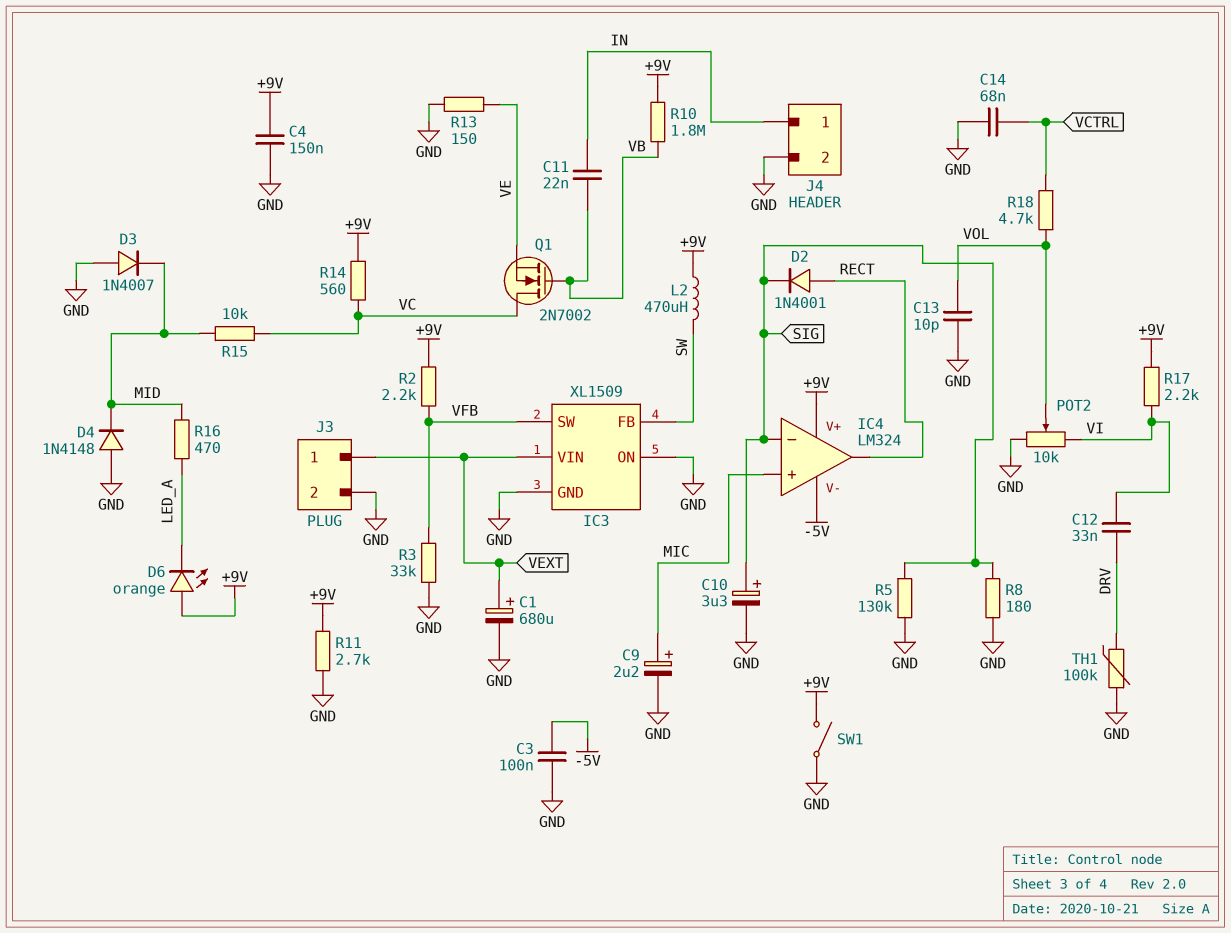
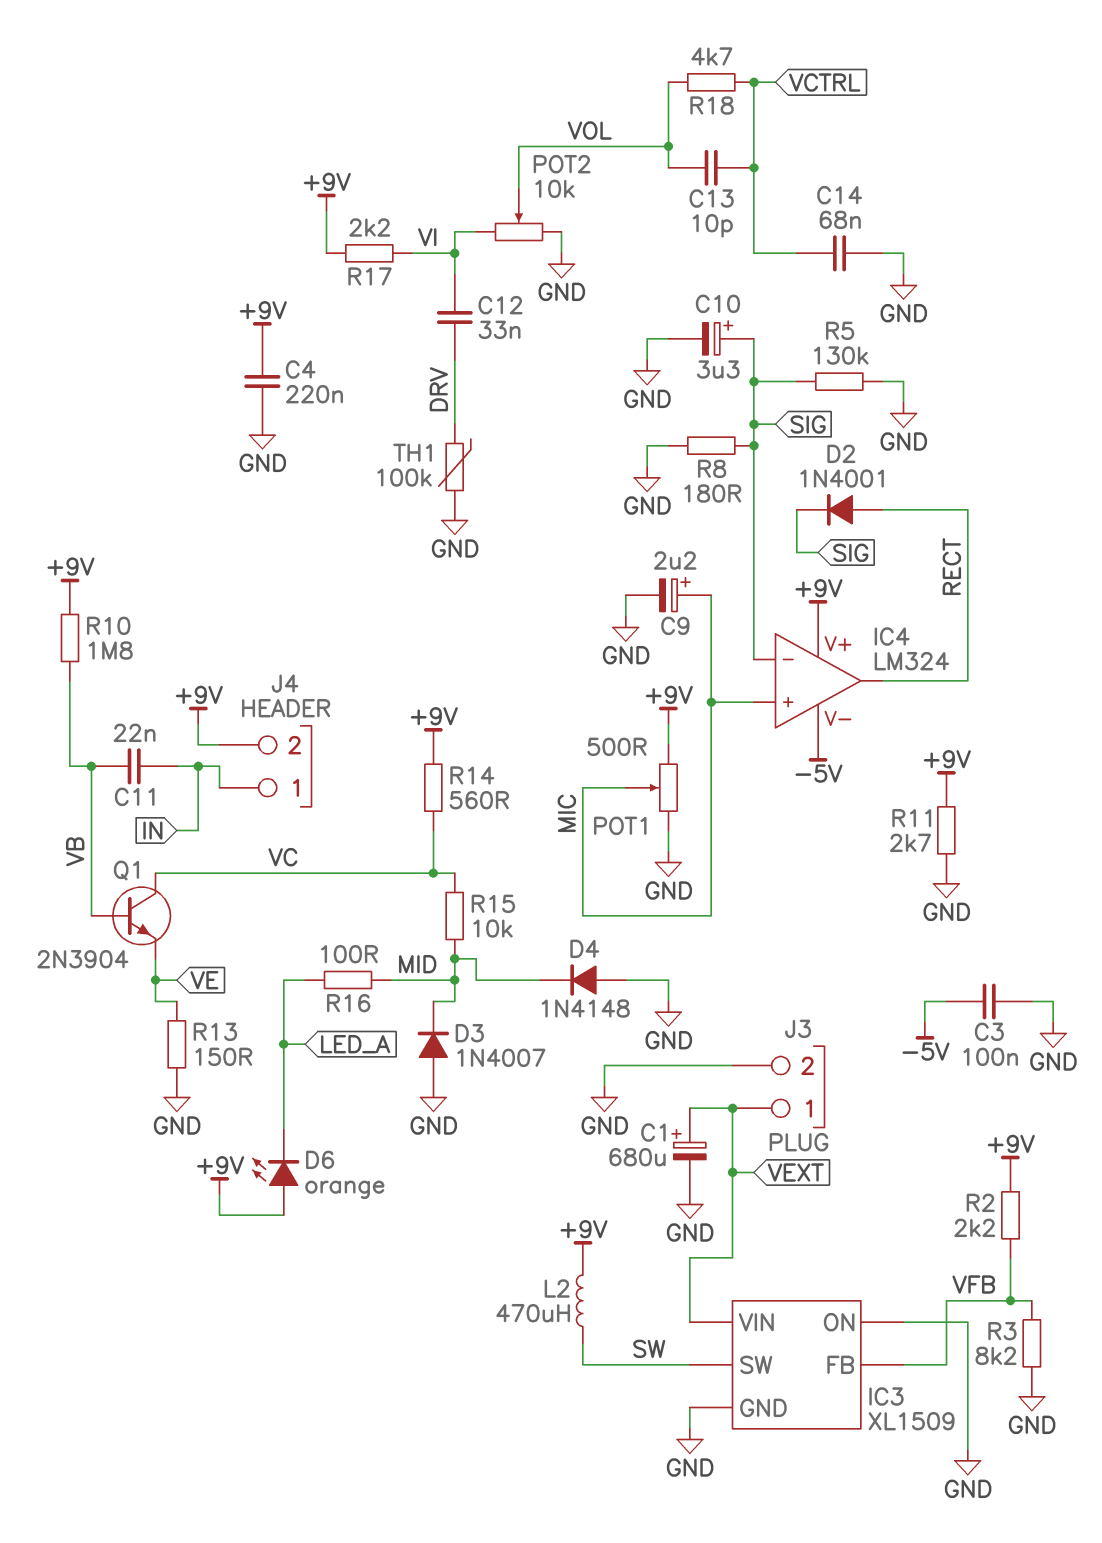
C4: 150nF (+9V, GND) -> 220nF (+9V, GND)
C13: 10pF (GND, VOL) -> 10pF (VCTRL, VOL)
IC3 pin FB: SW -> VFB
IC3 pin SW: VFB -> SW
J4 pin 2: GND -> +9V
POT1: none -> 500 (+9V, GND, wiper MIC)
Q1: NMOS 2N7002 (G VB, D VC, S VE) -> NPN 2N3904 (B VB, C VC, E VE)
R3: 33k (GND, VFB) -> 8.2k (GND, VFB)
R16: 470 (LED_A, MID) -> 100 (LED_A, MID)
SW1: switch (+9V, GND) -> none

